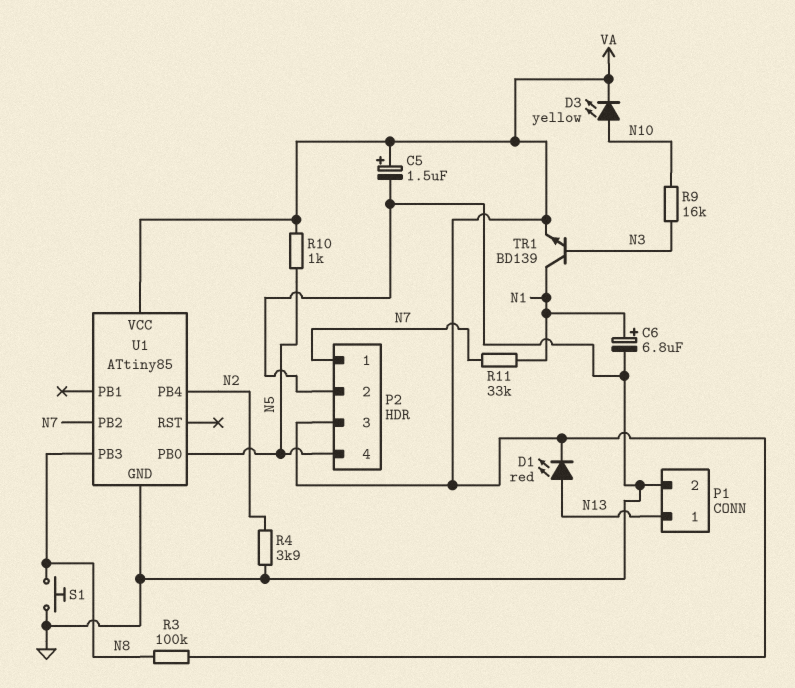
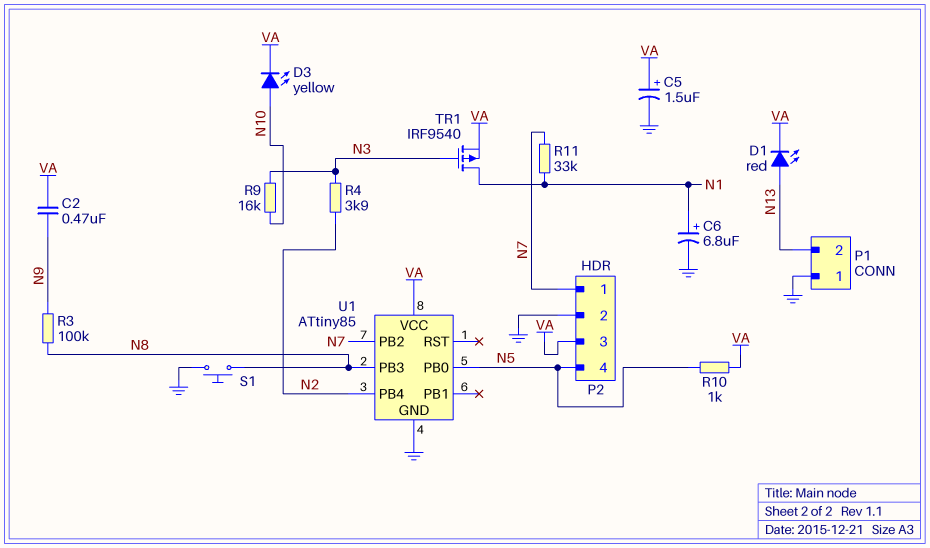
C2: none -> 470nF (N9, VA)
P1 pin 1: N13 -> GND
P1 pin 2: GND -> N13
R3: 100k (N8, VA) -> 100k (N8, N9)
R4: 3.9k (GND, N2) -> 3.9k (N2, N3)
TR1: NPN BD139 (B N3, C N1, E VA) -> PMOS IRF9540 (G N3, D N1, S VA)

